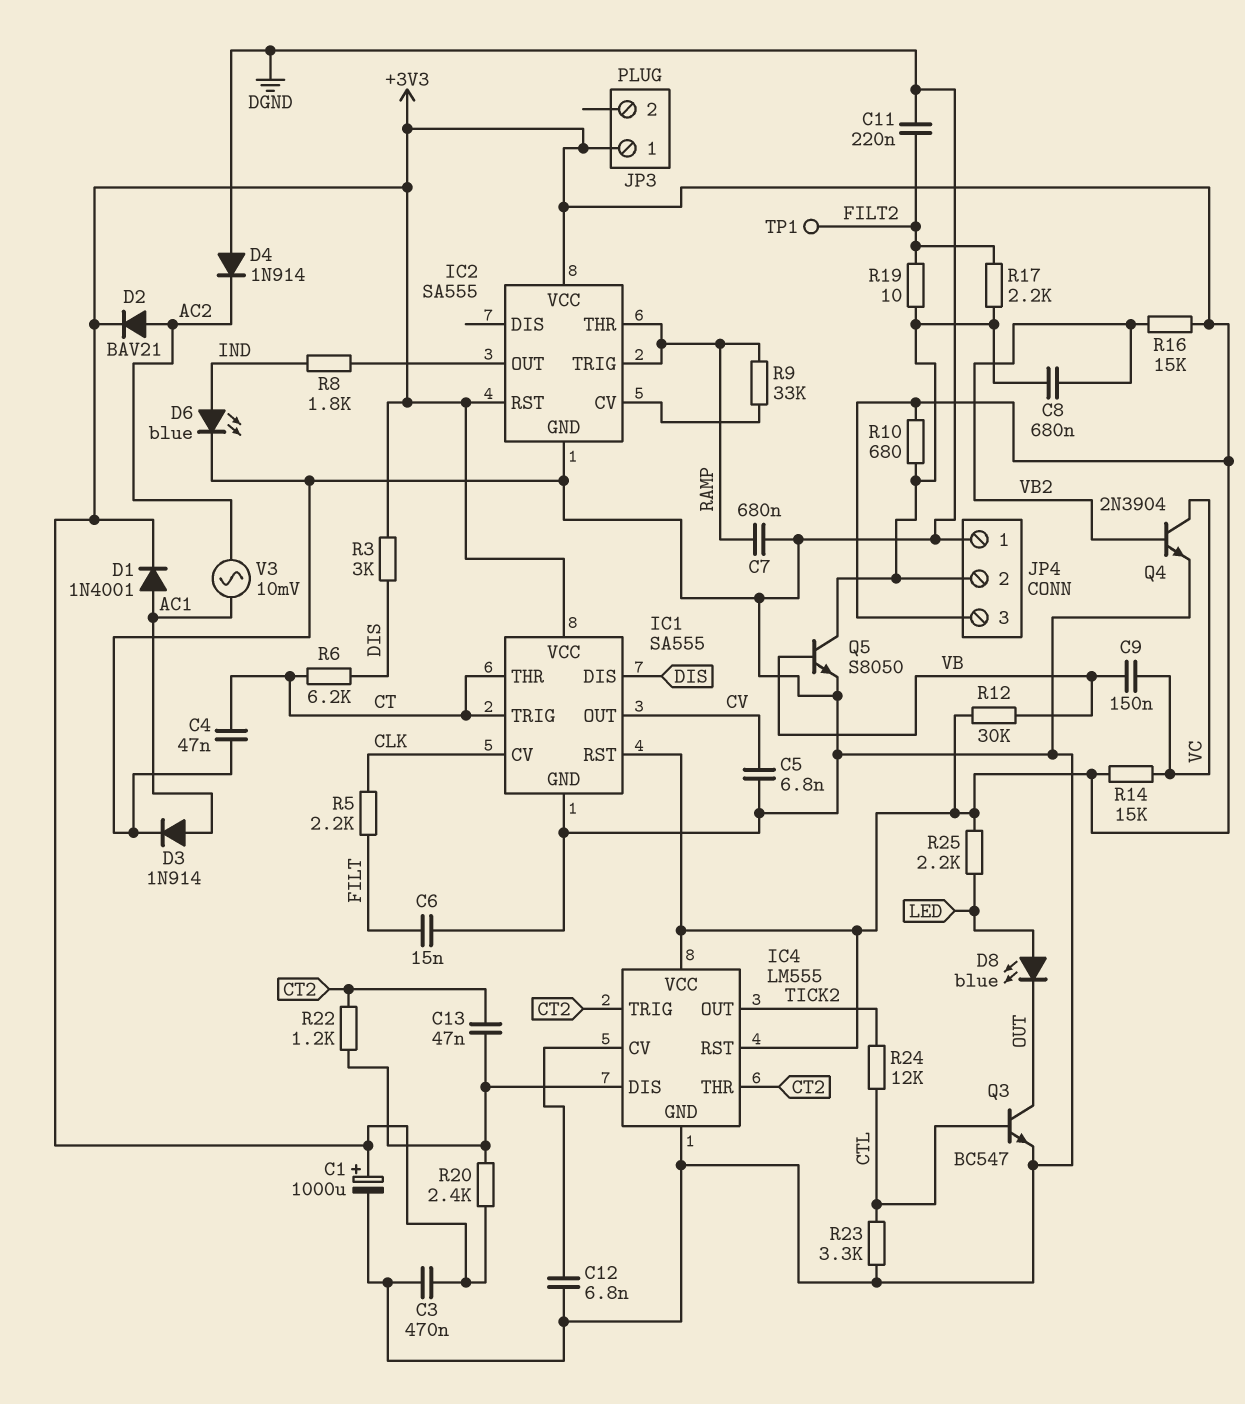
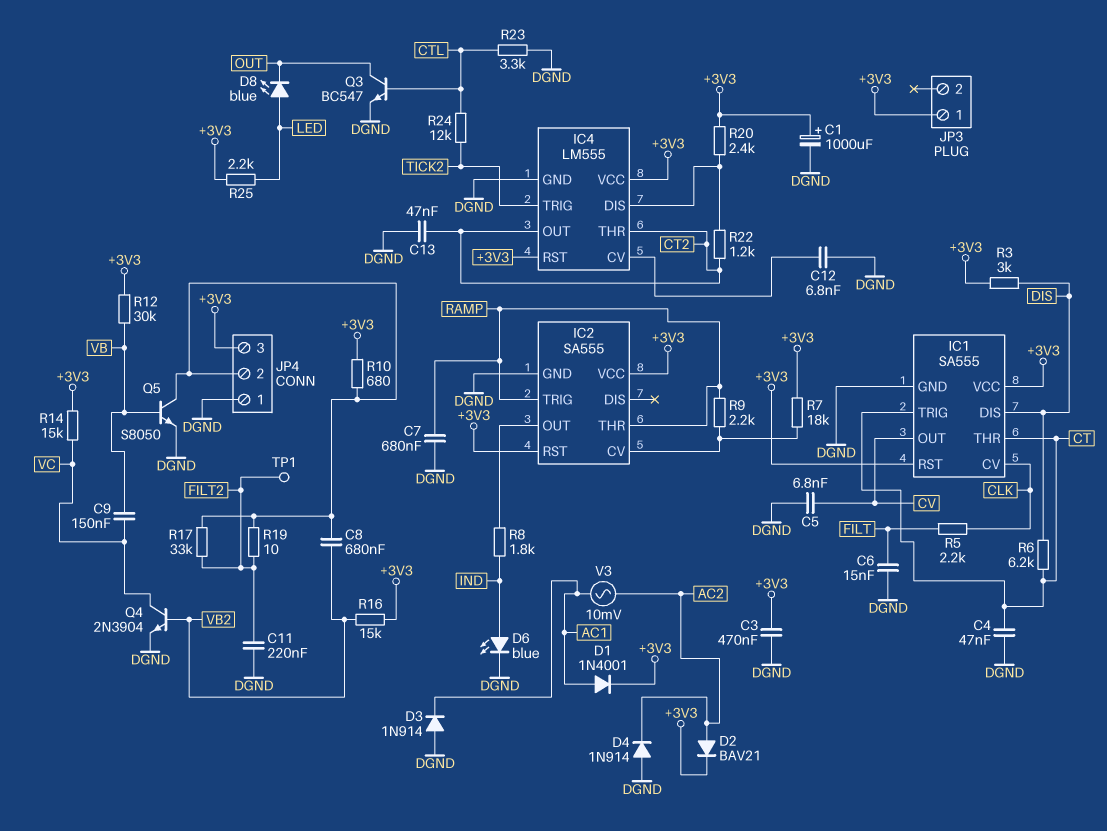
C13: 47nF (CT2, IC4/DIS) -> 47nF (CT2, DGND)
D3: diode 1N914 (A AC1, K DGND) -> diode 1N914 (A DGND, K AC1)
IC4 pin OUT: TICK2 -> CT2
IC4 pin TRIG: CT2 -> TICK2
R7: none -> 18k (+3V3, IC2/CV)
R9: 33k (IC2/CV, RAMP) -> 2.2k (IC2/CV, RAMP)
R17: 2.2k (FILT2, JP4/2) -> 33k (FILT2, JP4/2)

